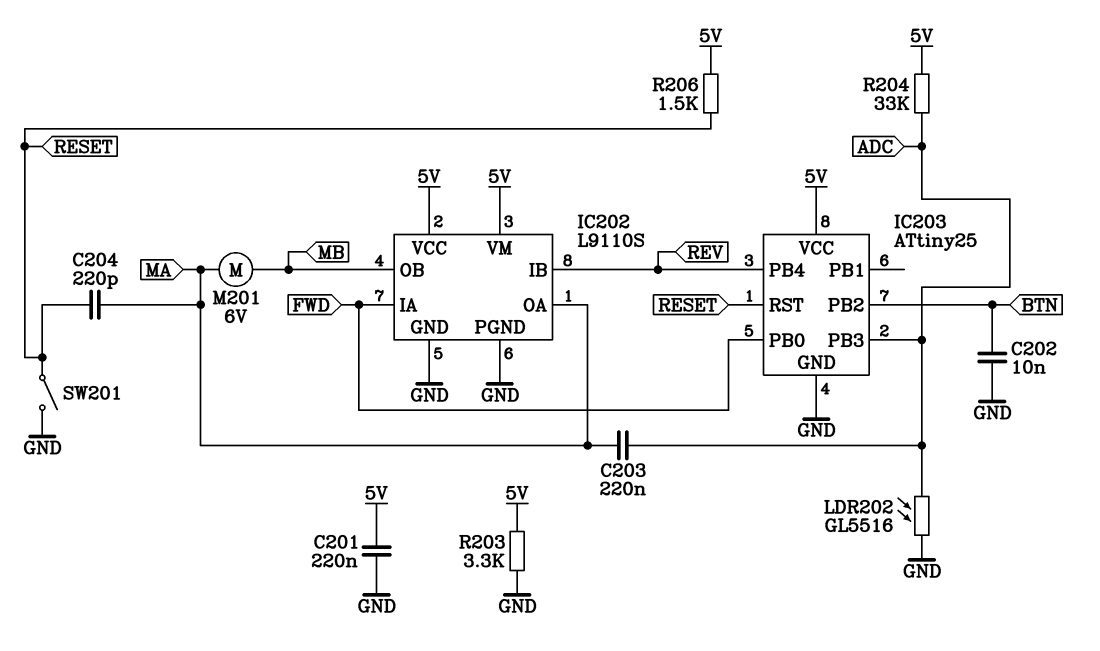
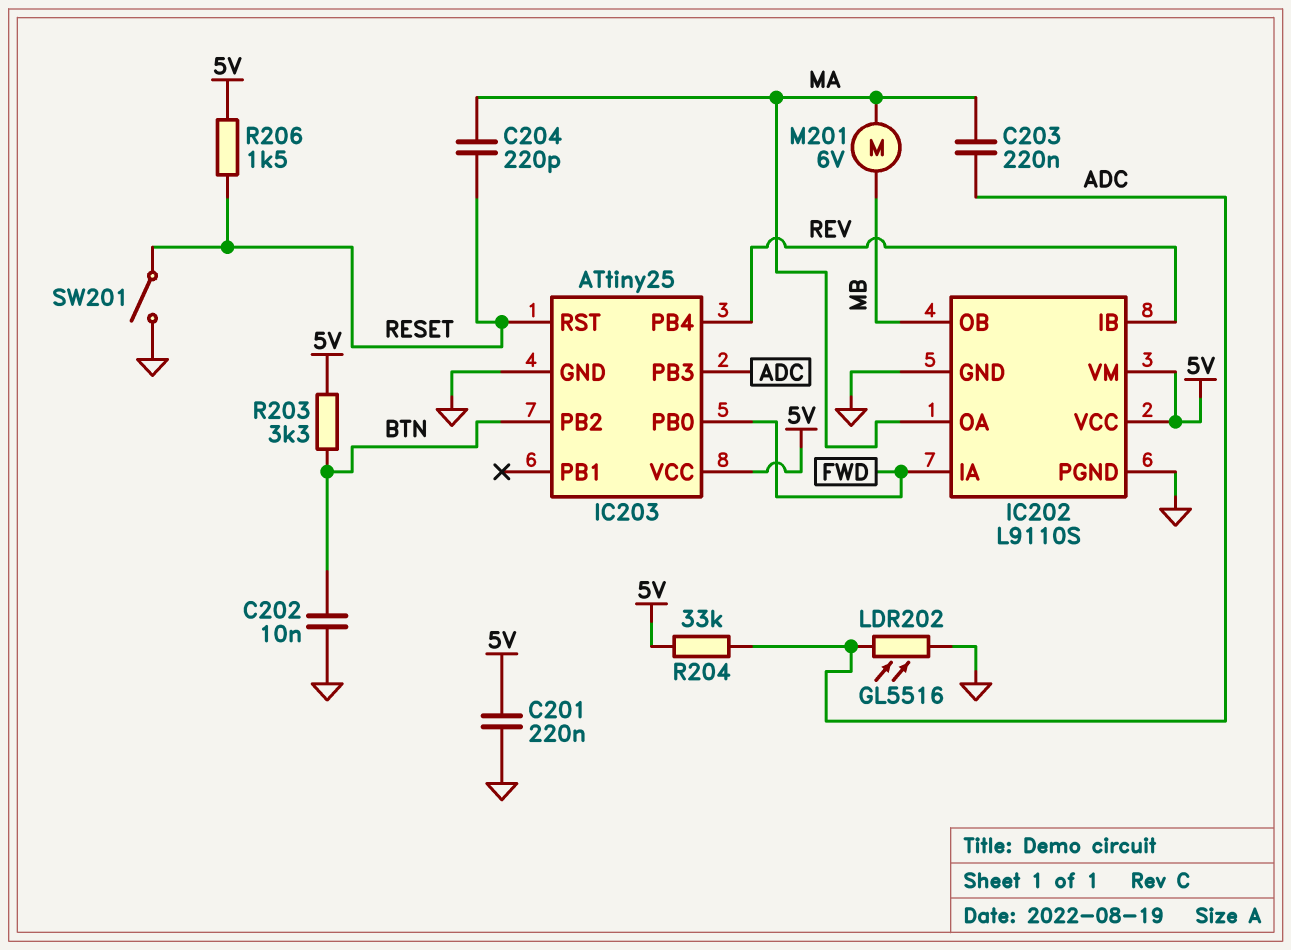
R203: 3.3k (5V, GND) -> 3.3k (5V, BTN)

